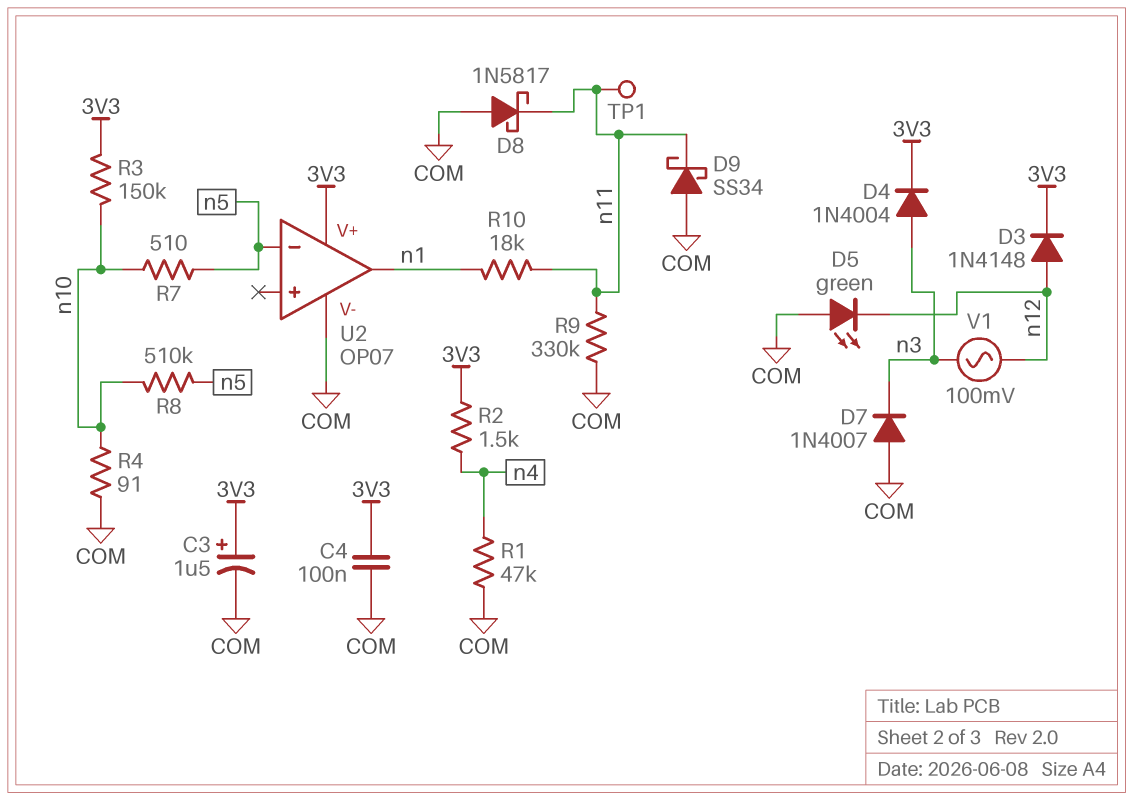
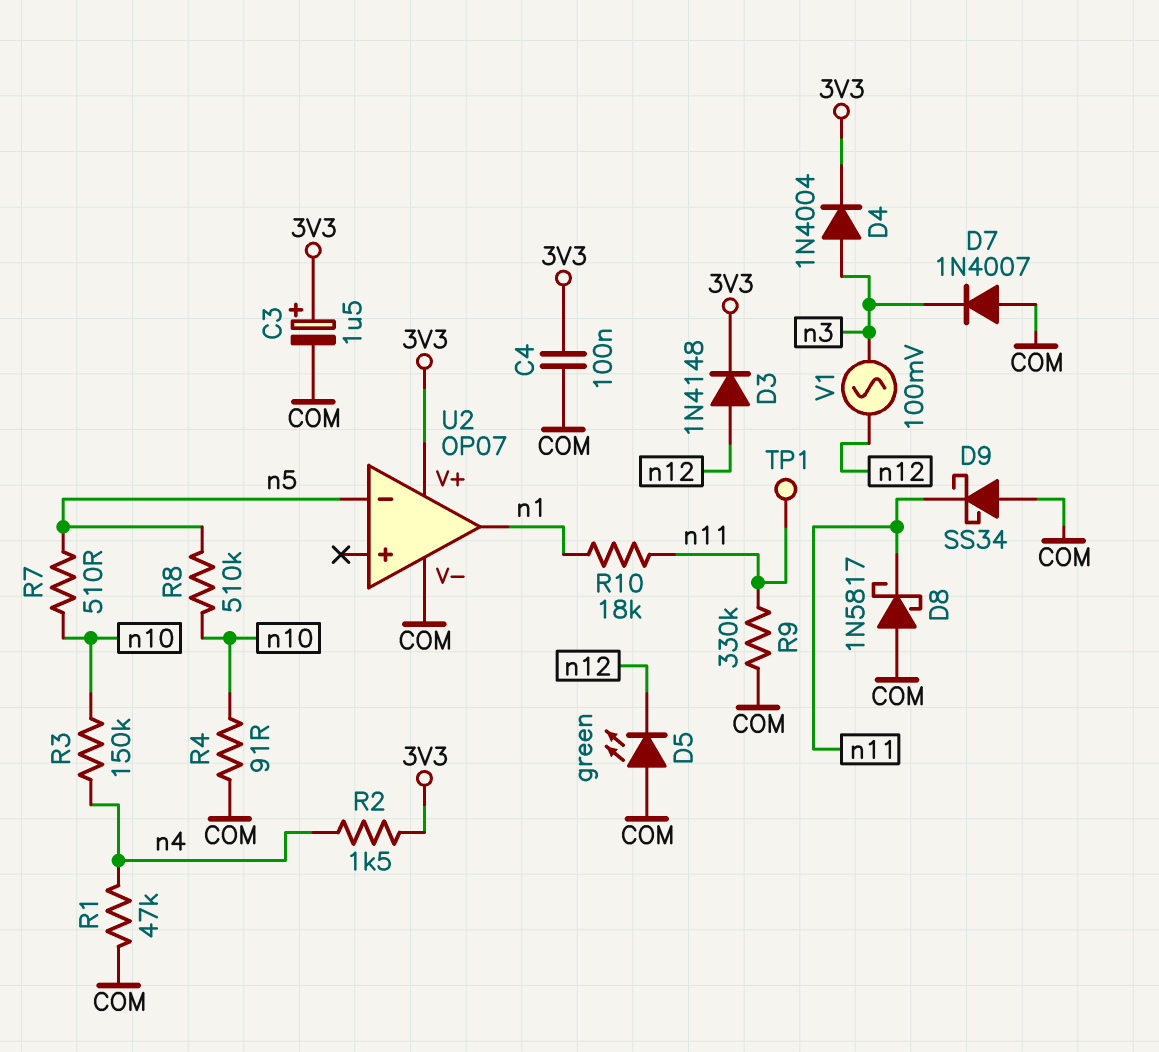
R3: 150k (3V3, n10) -> 150k (n4, n10)

